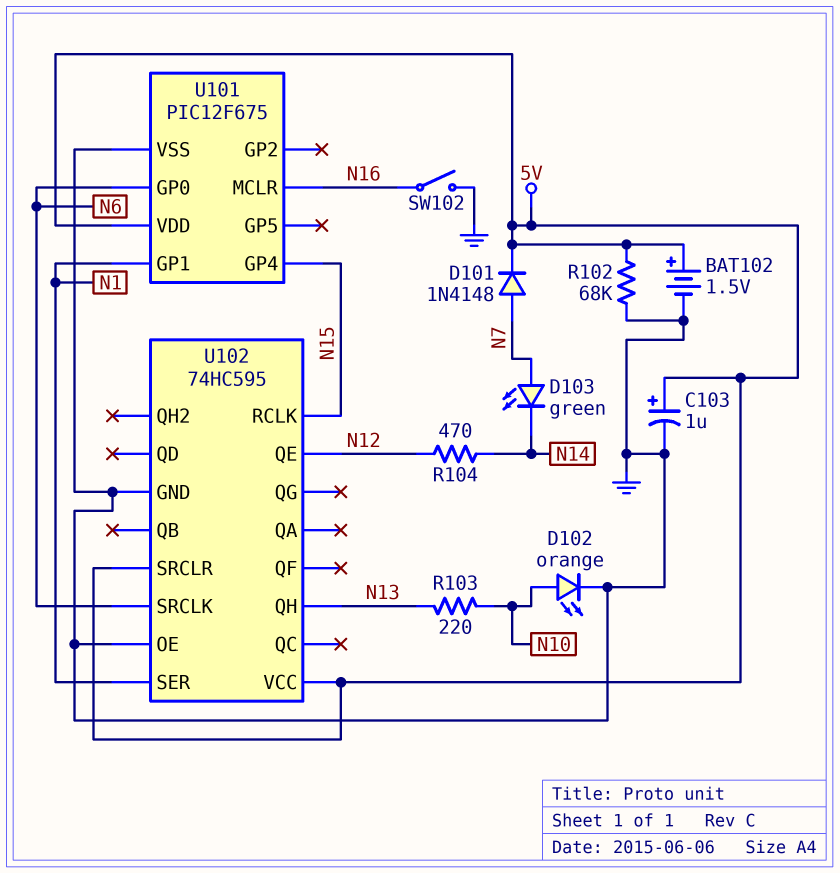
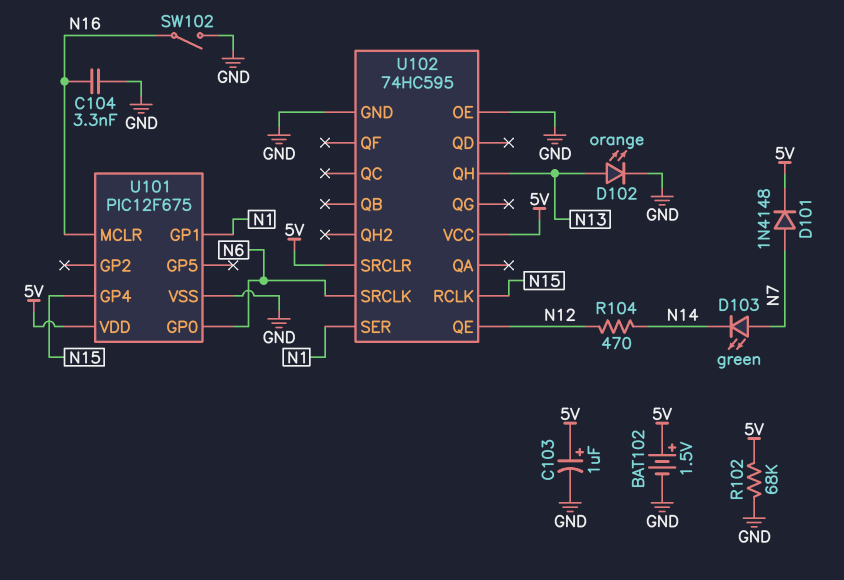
C104: none -> 3.3nF (GND, N16)
D102: LED orange (A N10, K GND) -> LED orange (A N13, K GND)
R103: 220 (N10, N13) -> none

